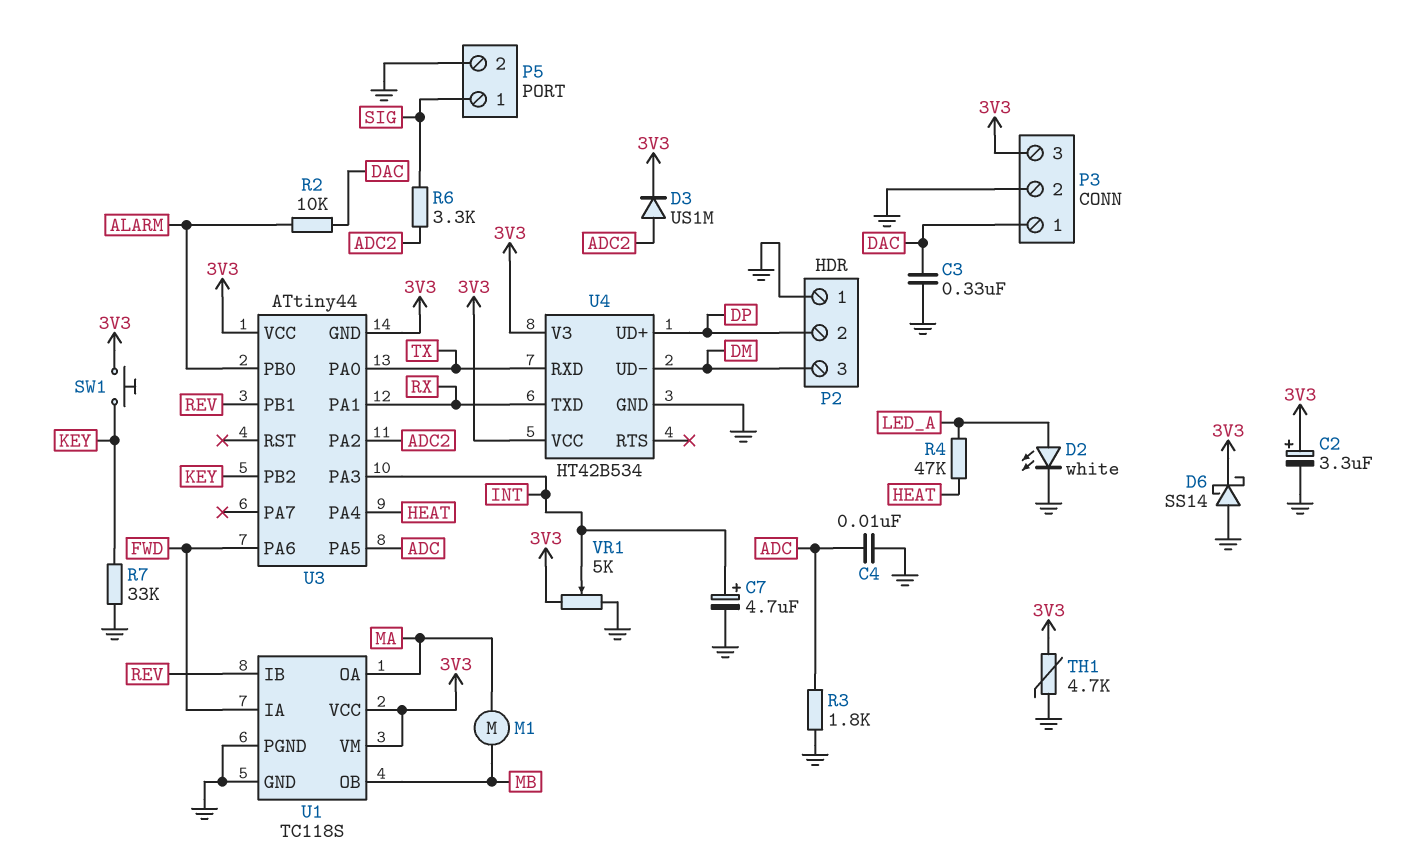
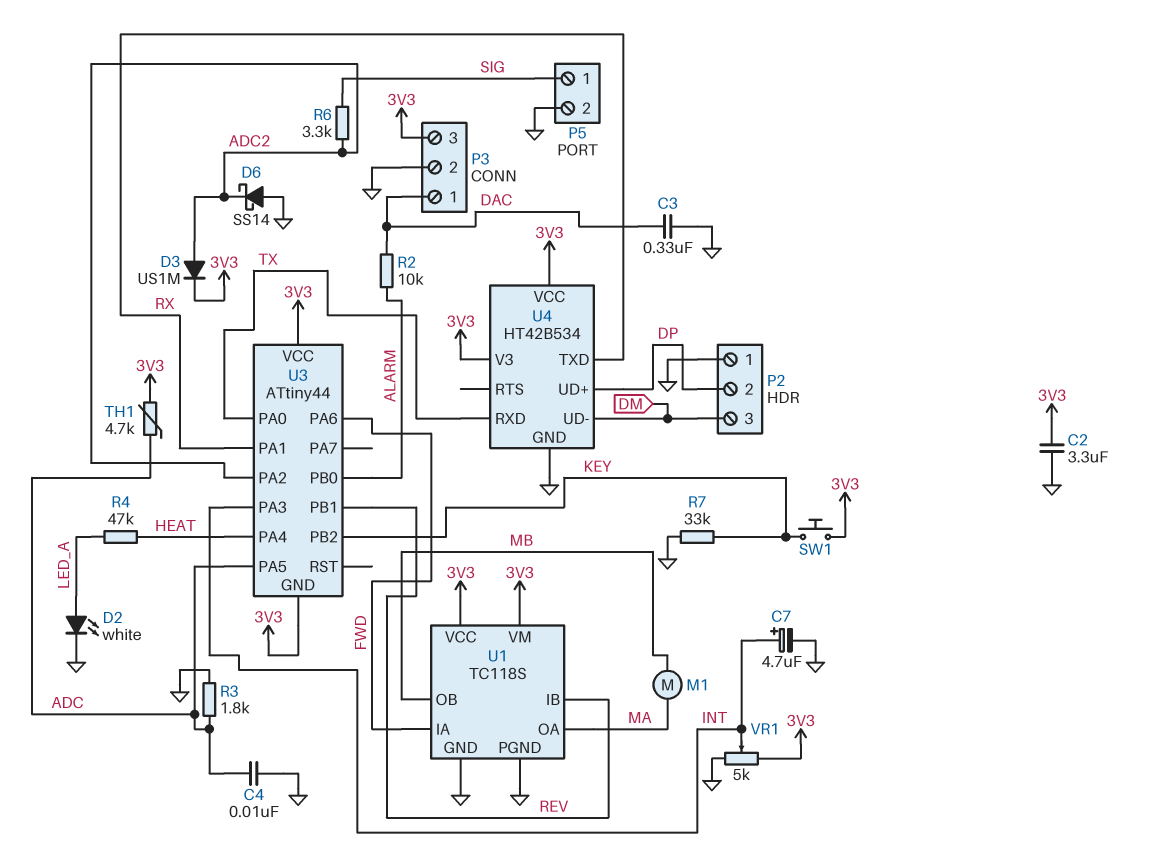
C2: 3.3uF (plus 3V3, minus GND) -> 3.3uF (3V3, GND)
D6: schottky SS14 (A GND, K 3V3) -> schottky SS14 (A GND, K ADC2)
TH1: 4.7k (3V3, GND) -> 4.7k (3V3, ADC)

